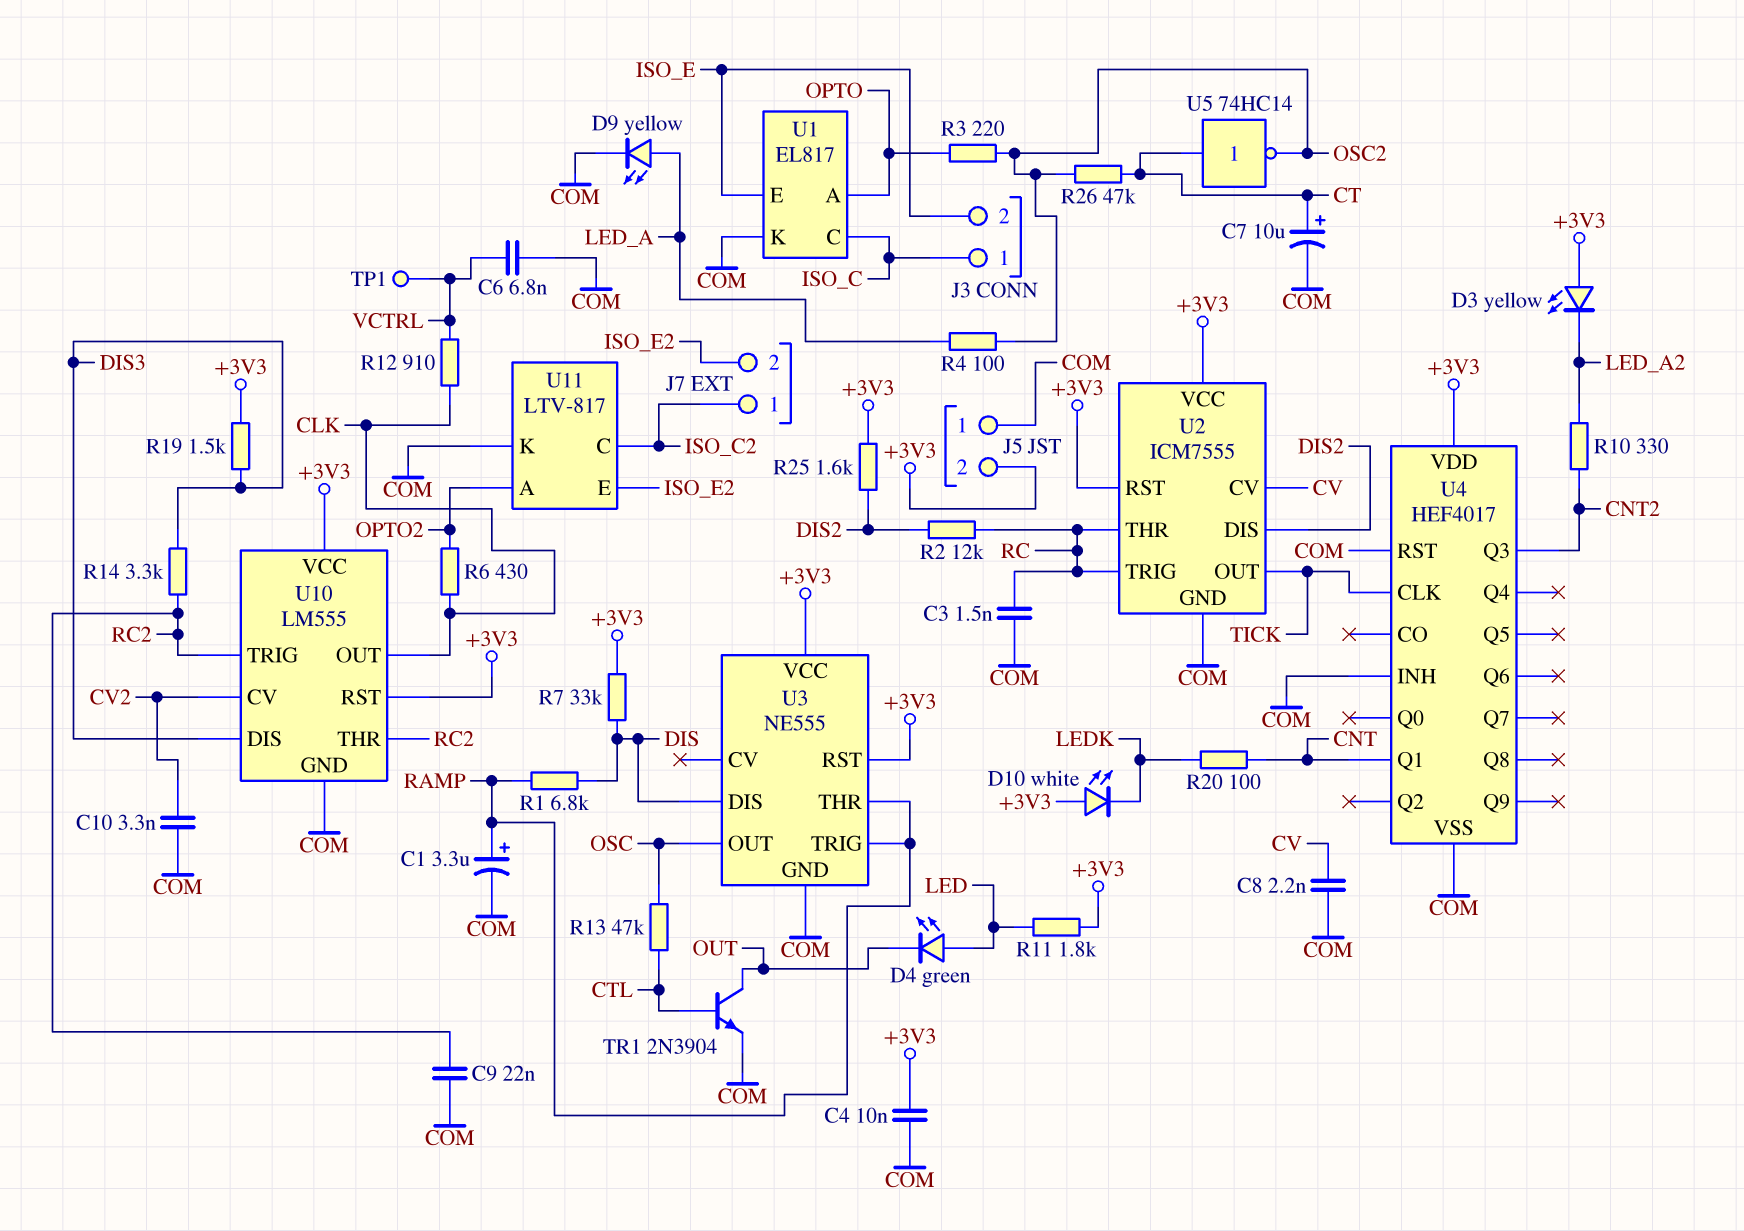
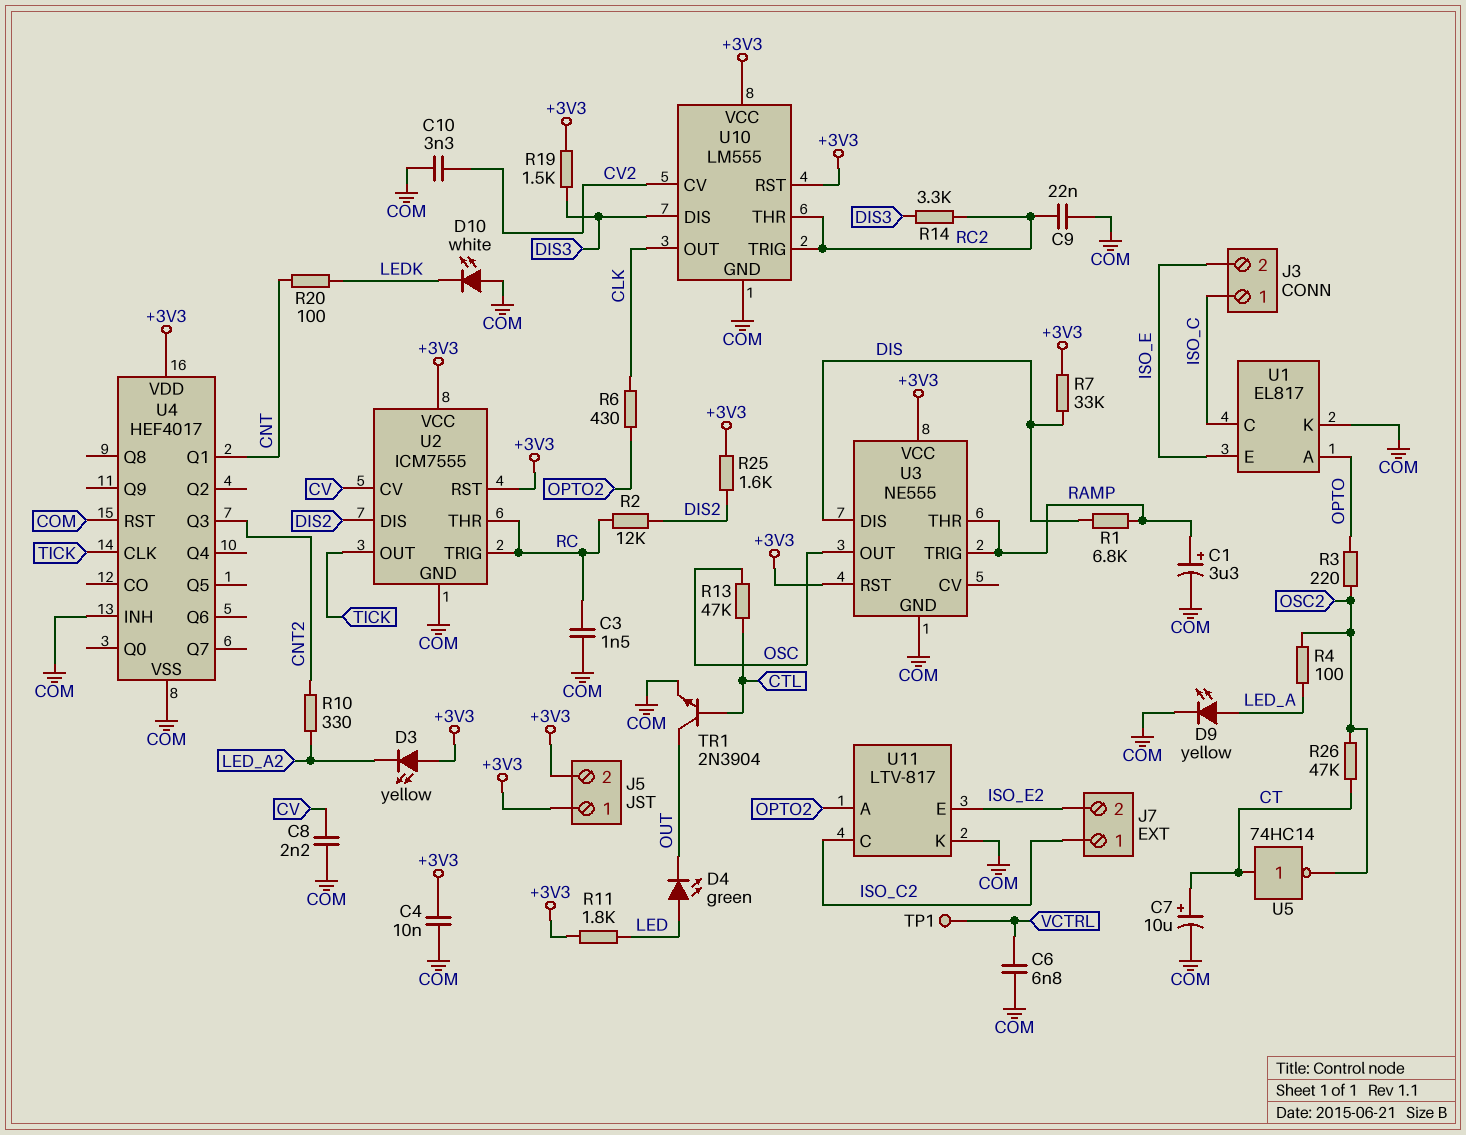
D10: LED white (A +3V3, K LEDK) -> LED white (A COM, K LEDK)
J5 pin 1: COM -> +3V3
R12: 910 (CLK, VCTRL) -> none

